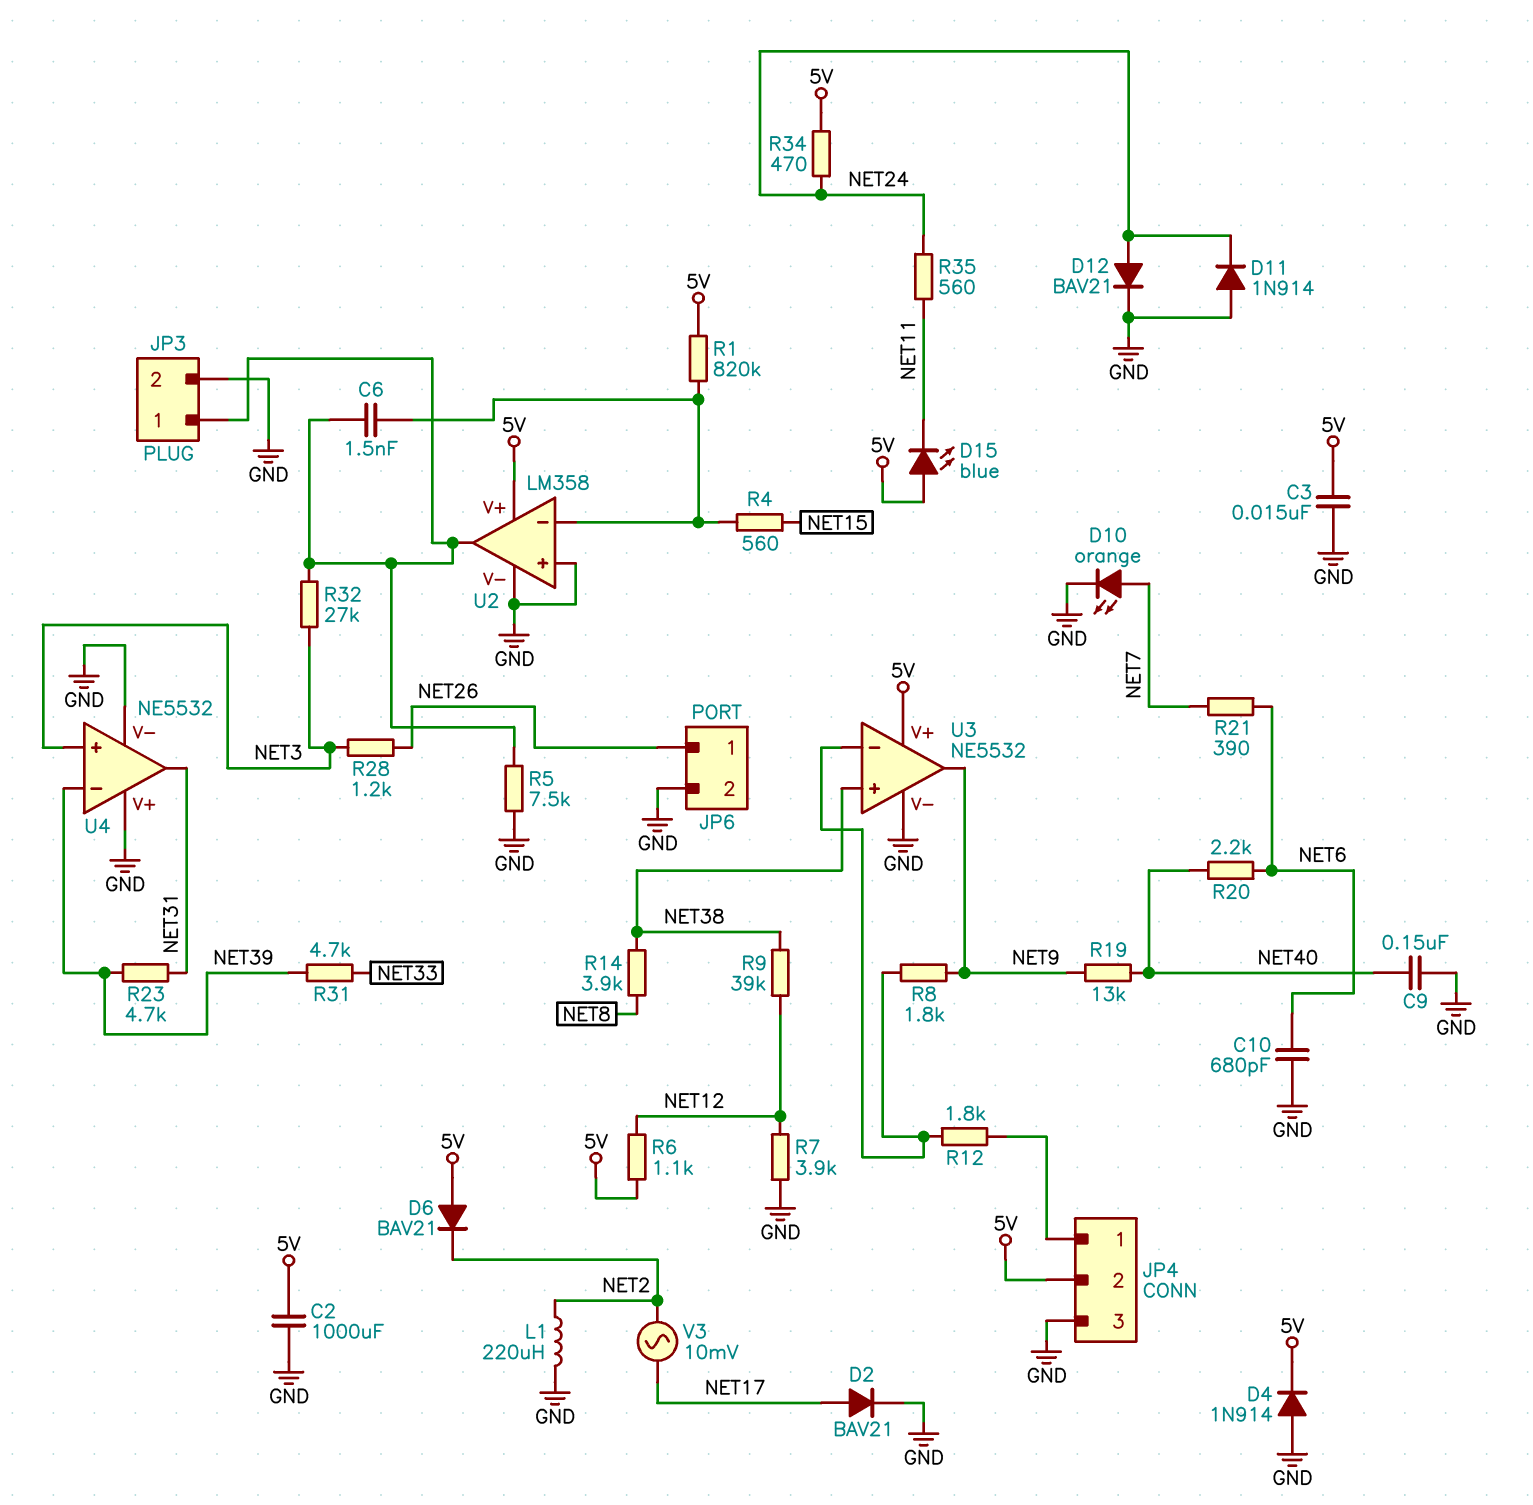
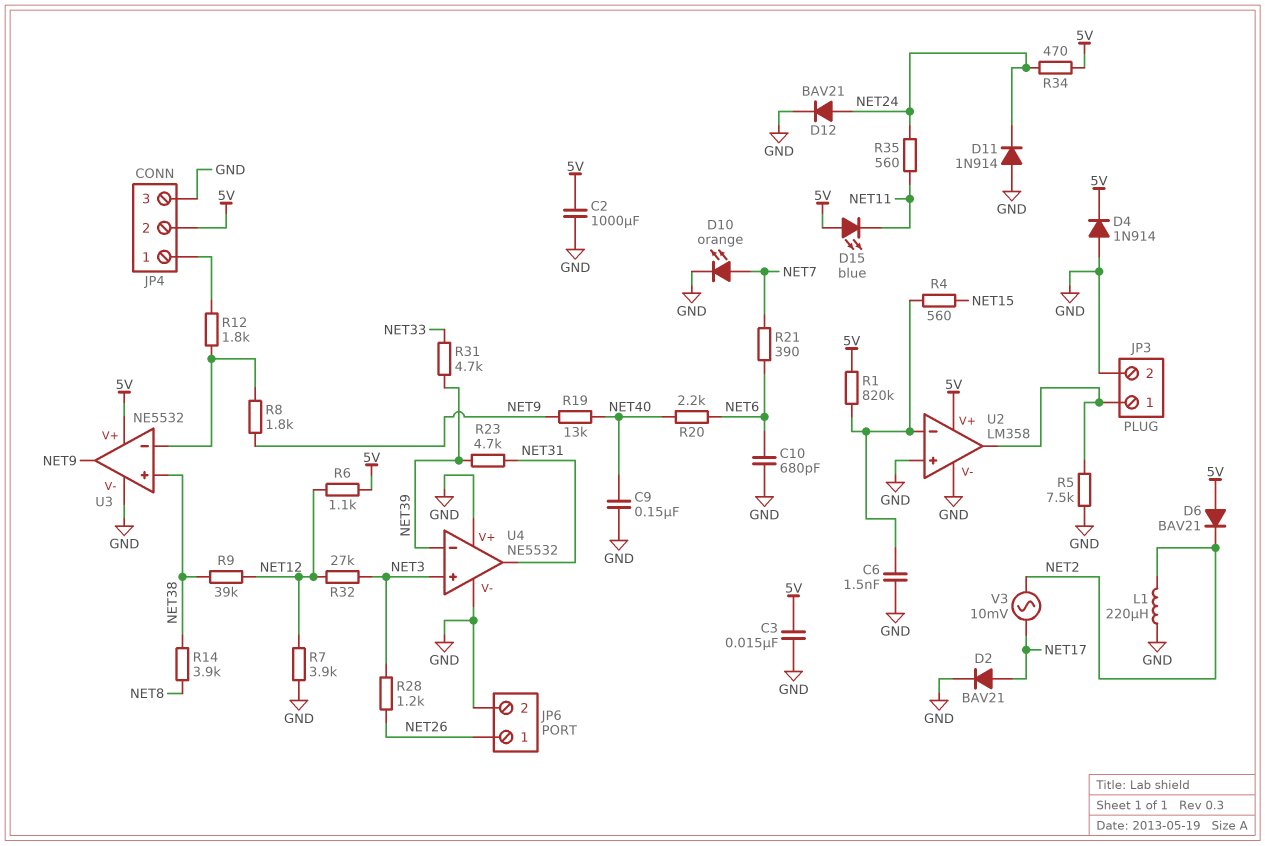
C6: 1.5nF (JP3/1, U2/in-) -> 1.5nF (GND, U2/in-)
R32: 27k (JP3/1, NET3) -> 27k (NET3, NET12)

